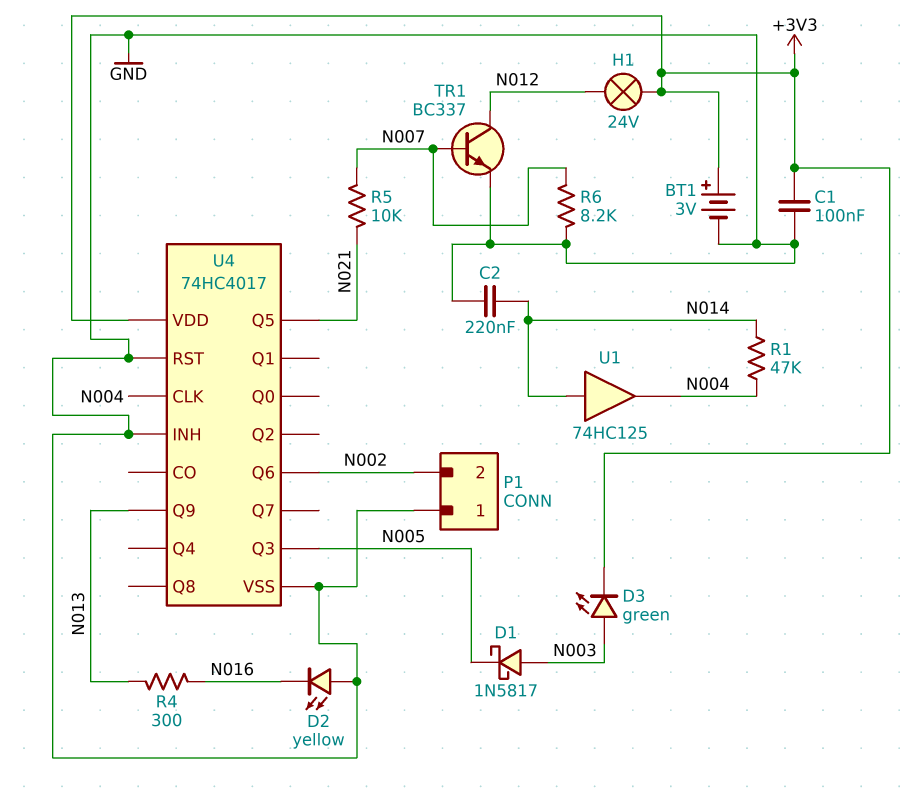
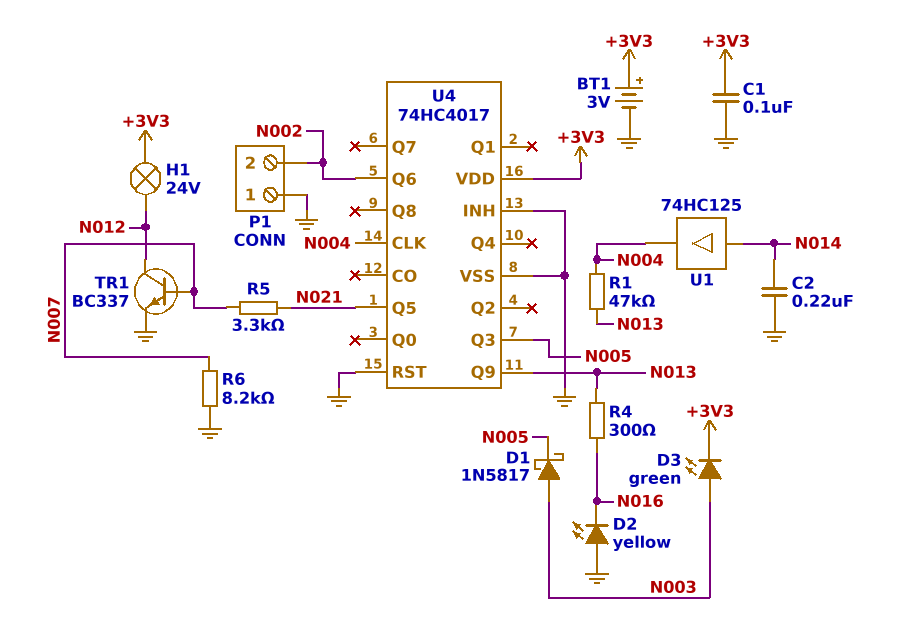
R1: 47k (N004, N014) -> 47k (N004, N013)
R5: 10k (N007, N021) -> 3.3k (N007, N021)

